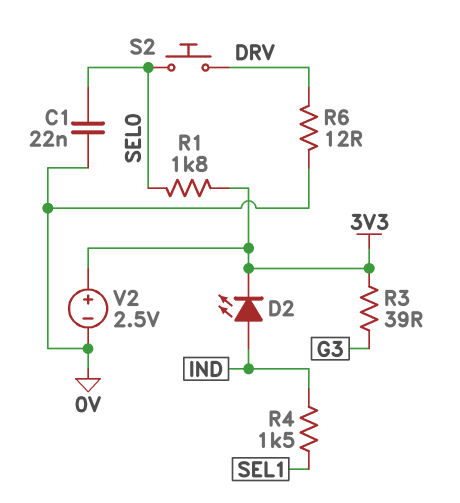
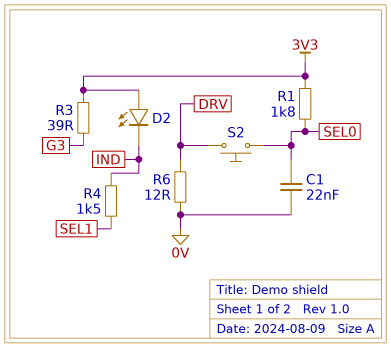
D2: LED (A IND, K 3V3) -> LED (A 3V3, K IND)
V2: 2.5V (plus 3V3, minus 0V) -> none

